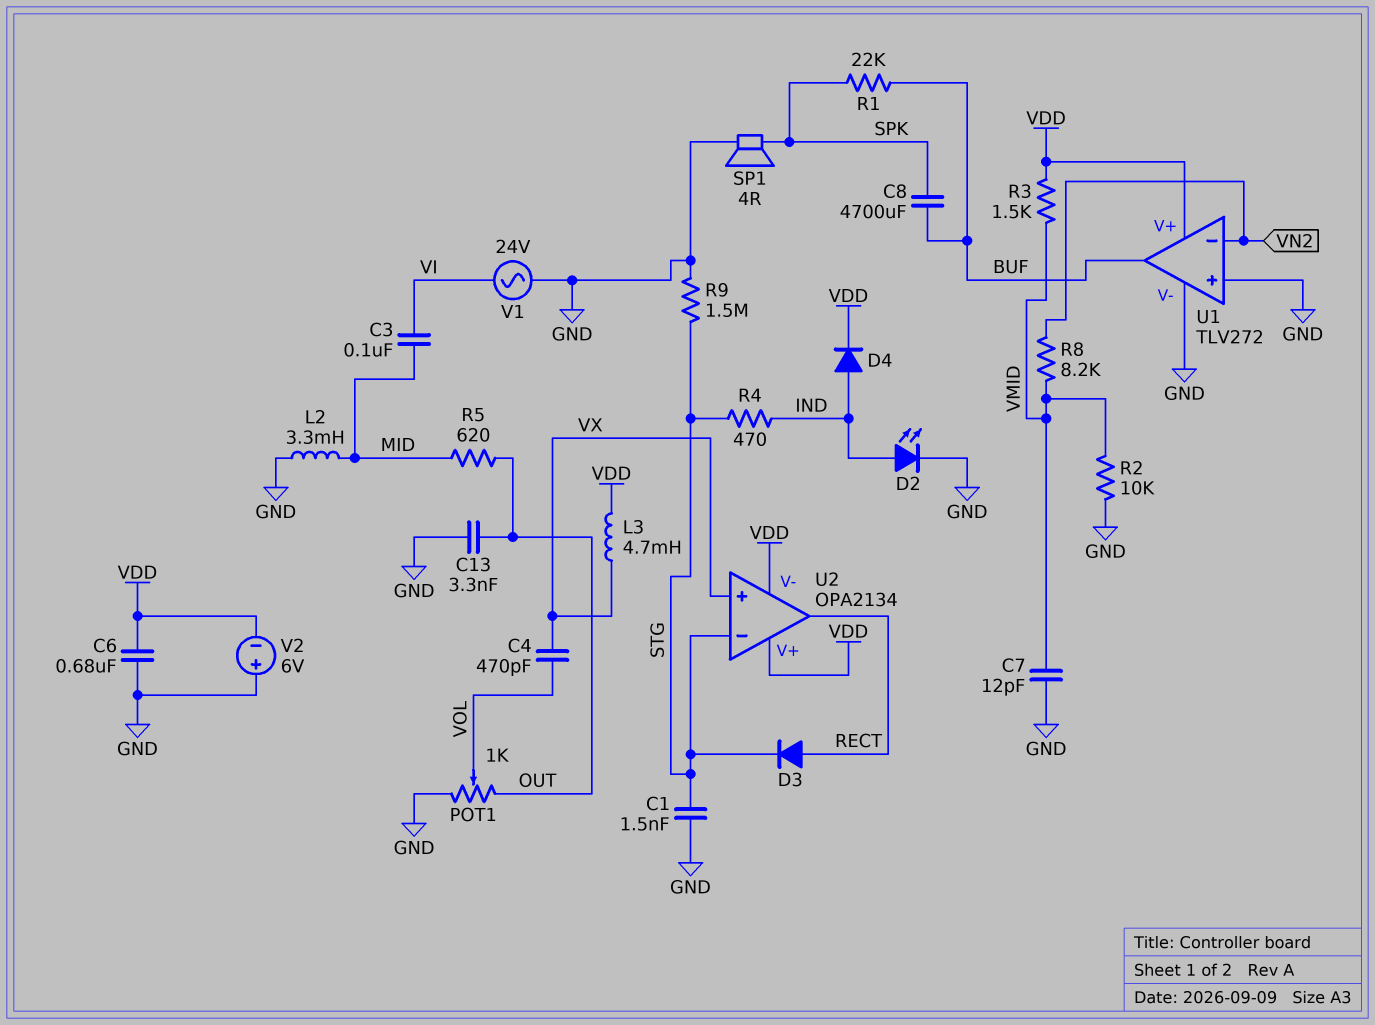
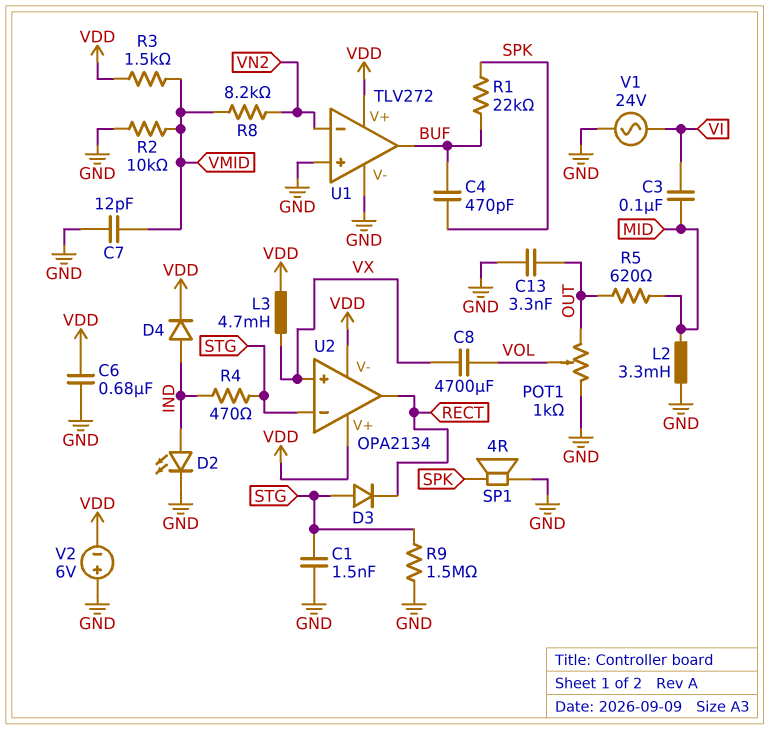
C4: 470pF (VOL, VX) -> 470pF (BUF, SPK)
C8: 4700uF (BUF, SPK) -> 4700uF (VOL, VX)
D3: diode (A RECT, K STG) -> diode (A STG, K RECT)

